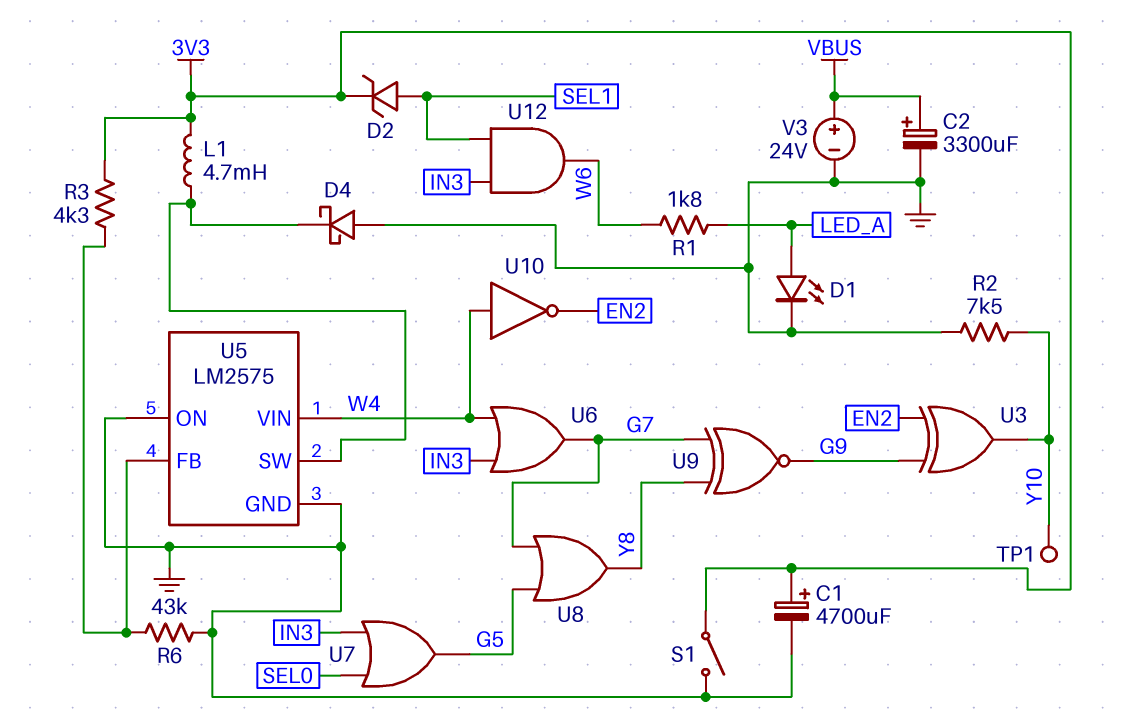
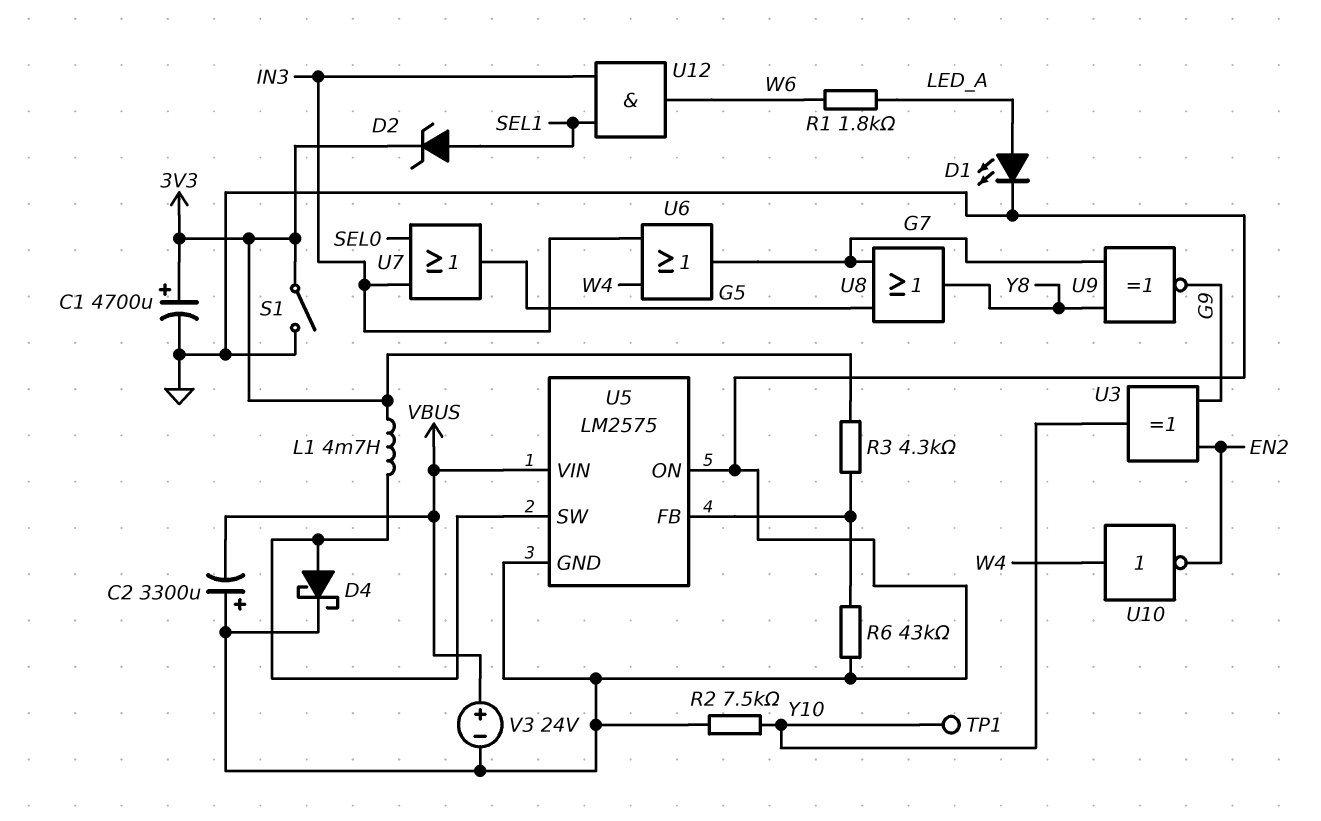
C2: 3300uF (plus VBUS, minus GND) -> 3300uF (plus GND, minus VBUS)
D4: schottky (A GND, K U5/SW) -> schottky (A U5/SW, K GND)
U5 pin VIN: W4 -> VBUS

